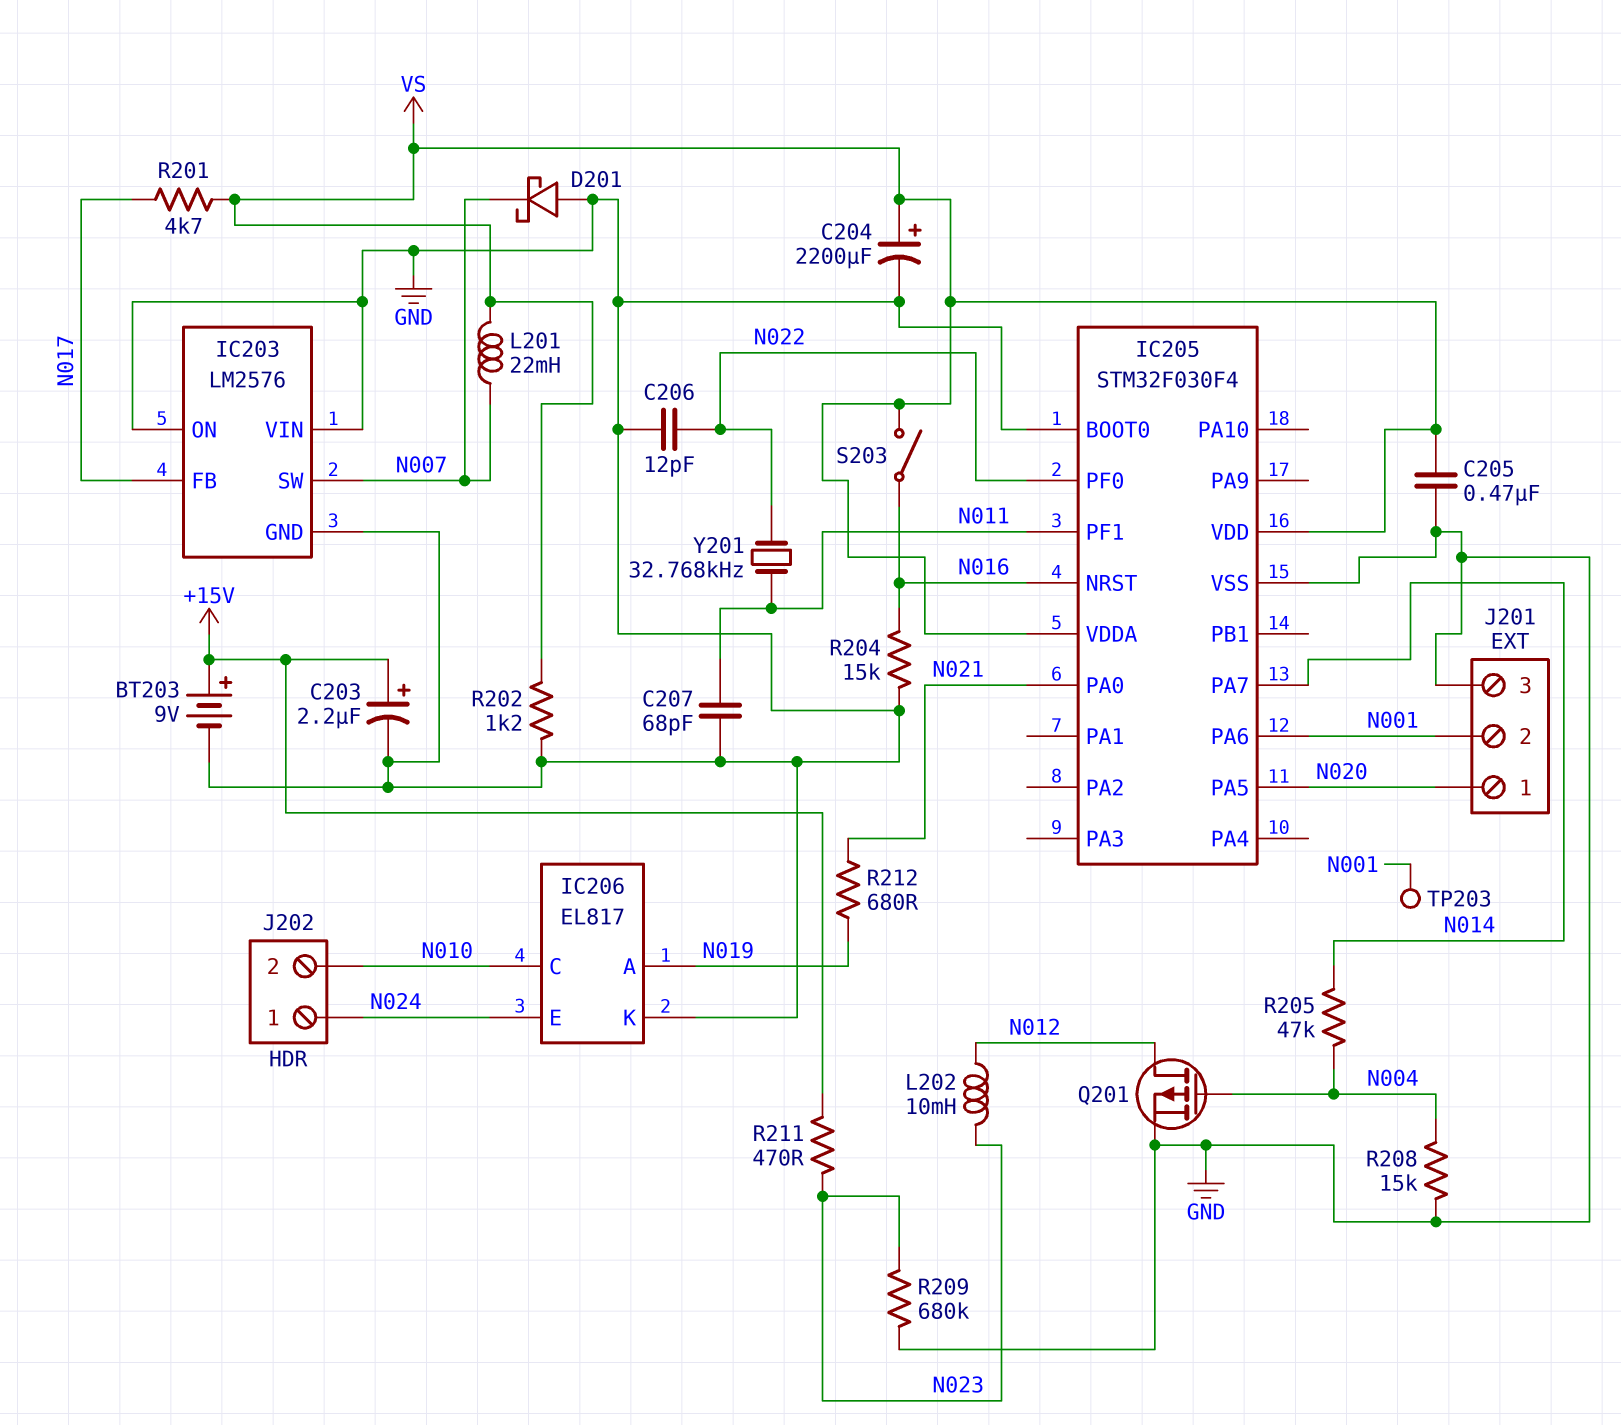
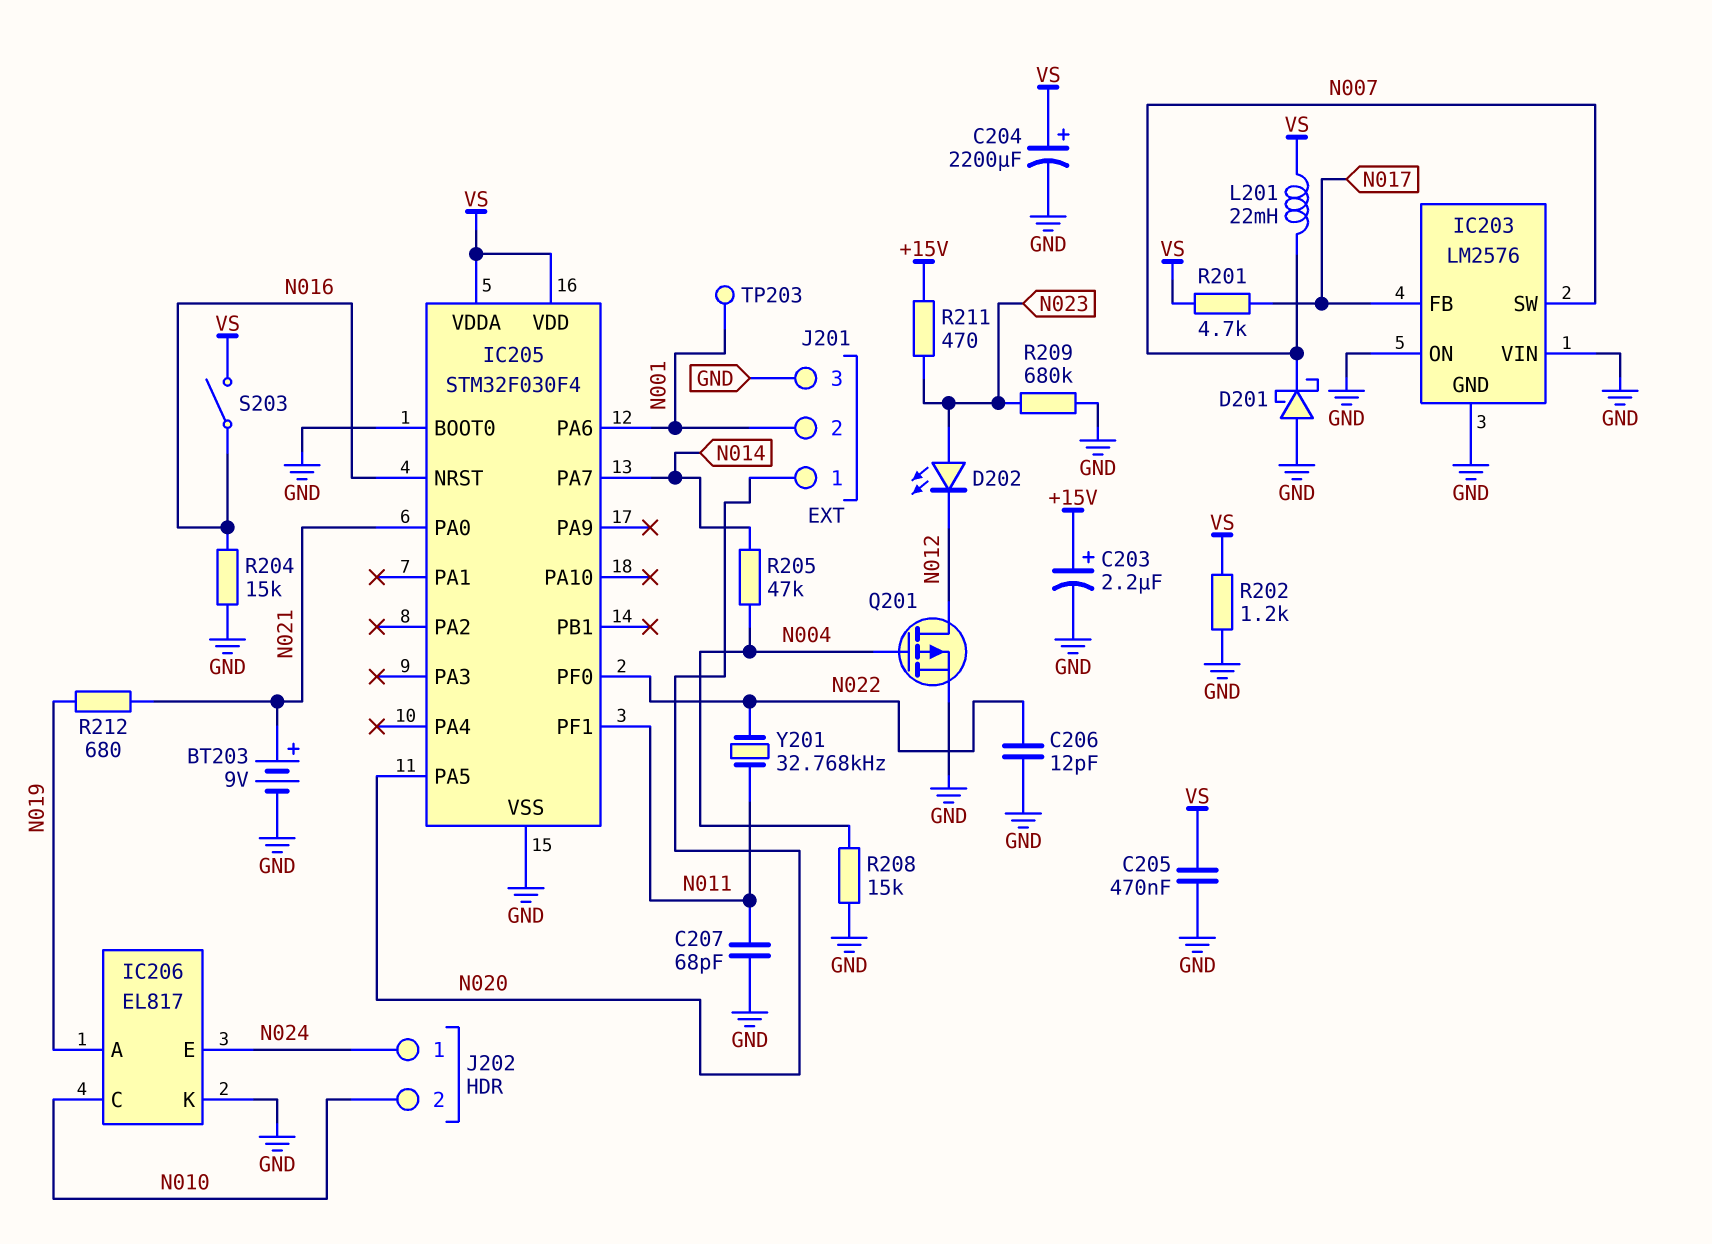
BT203: 9V (plus +15V, minus GND) -> 9V (plus N021, minus GND)
D202: none -> LED (A N023, K N012)
L202: 10mH (N012, N023) -> none

